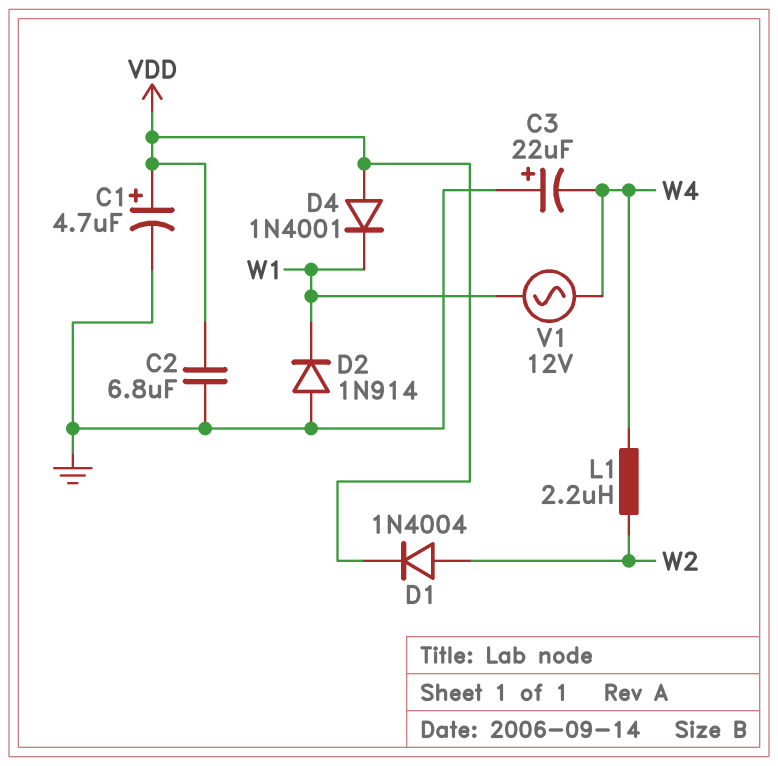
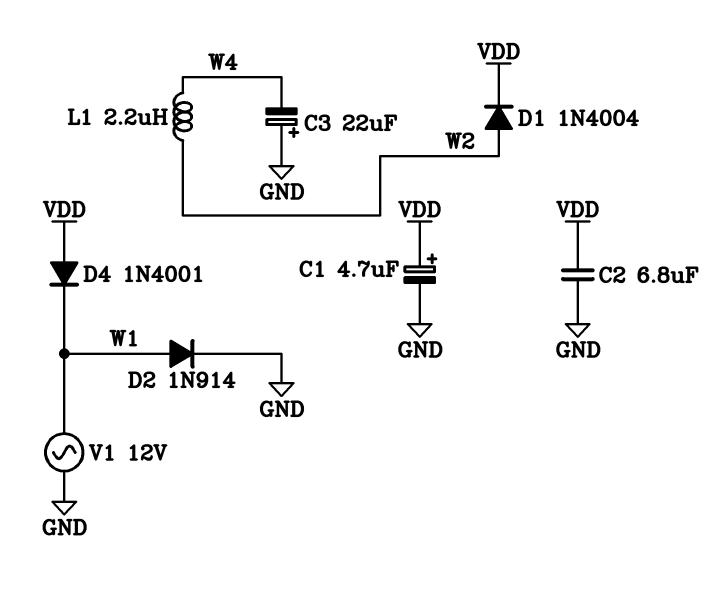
D2: diode 1N914 (A GND, K W1) -> diode 1N914 (A W1, K GND)
V1: AC 12V (W1, W4) -> AC 12V (GND, W1)

